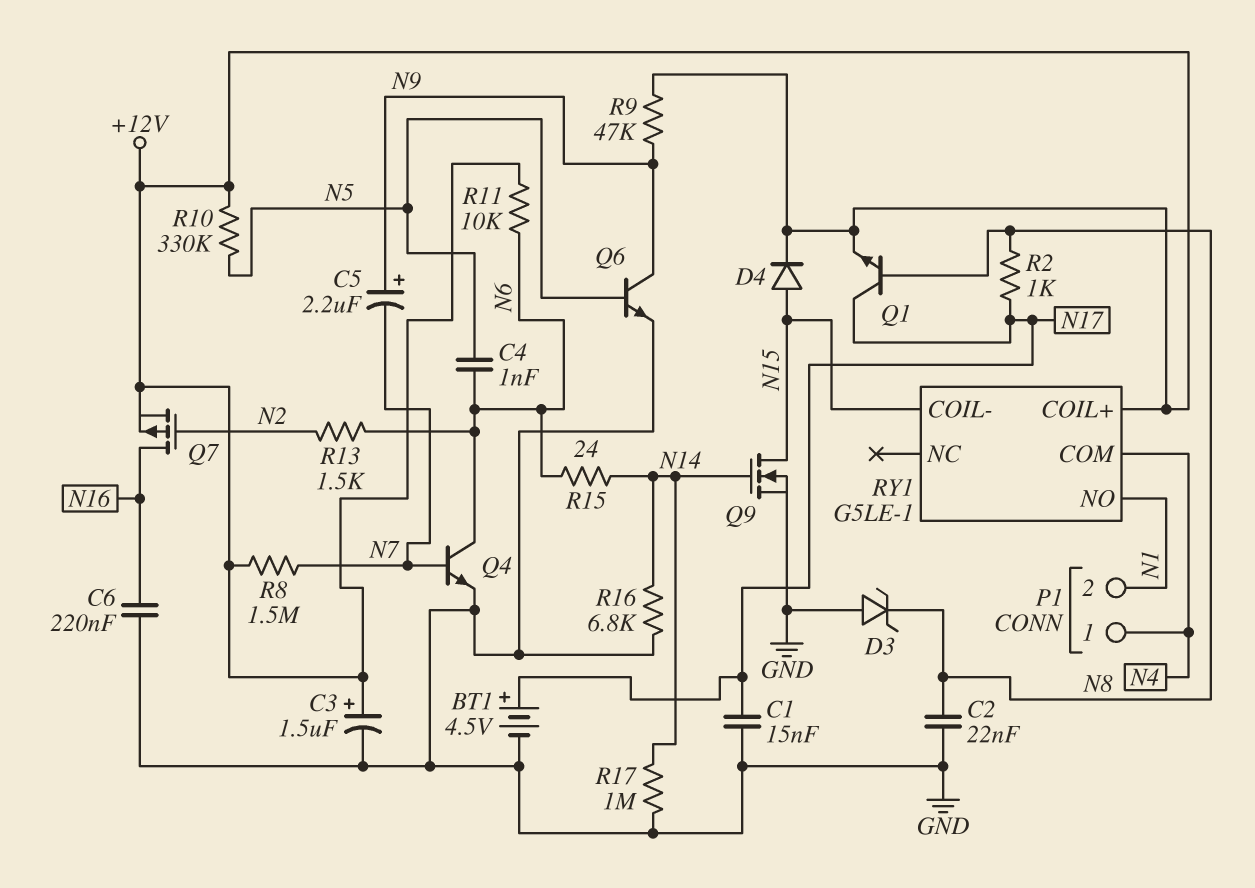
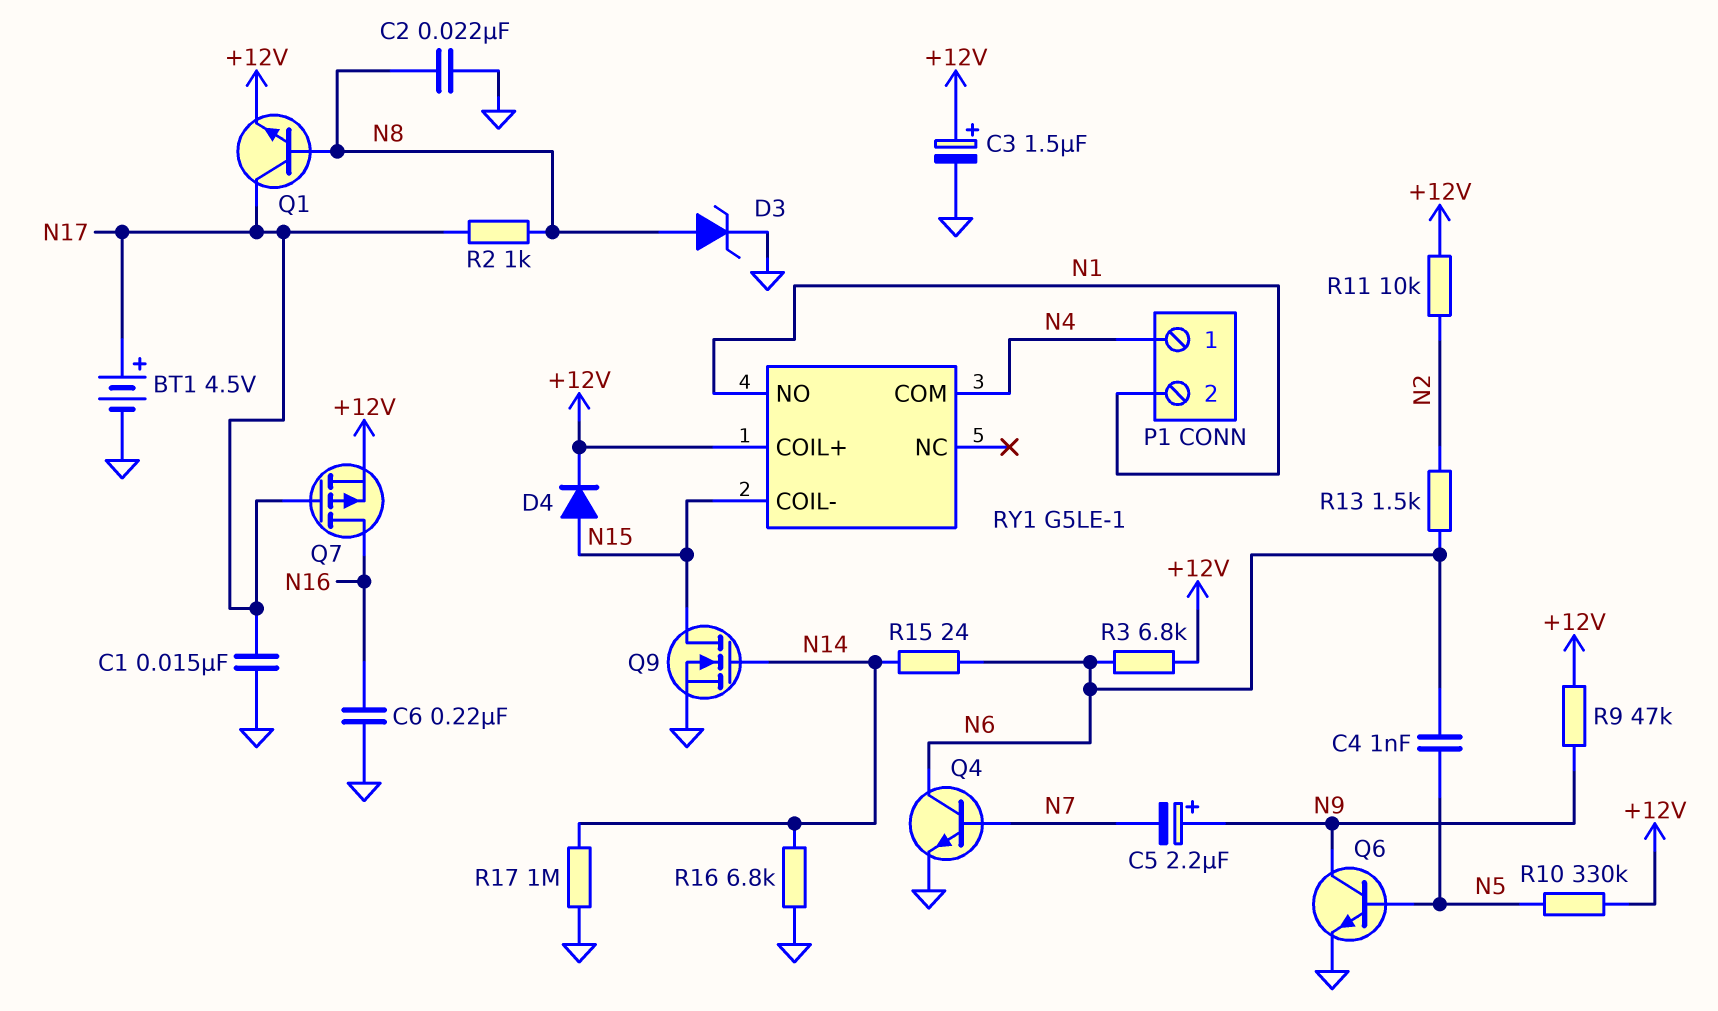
D3: zener (A GND, K N8) -> zener (A N8, K GND)
Q7: PMOS (G N2, D N16, S +12V) -> PMOS (G N17, D N16, S +12V)
R3: none -> 6.8k (+12V, N6)
R8: 1.5M (+12V, N7) -> none
R11: 10k (+12V, N6) -> 10k (+12V, N2)

